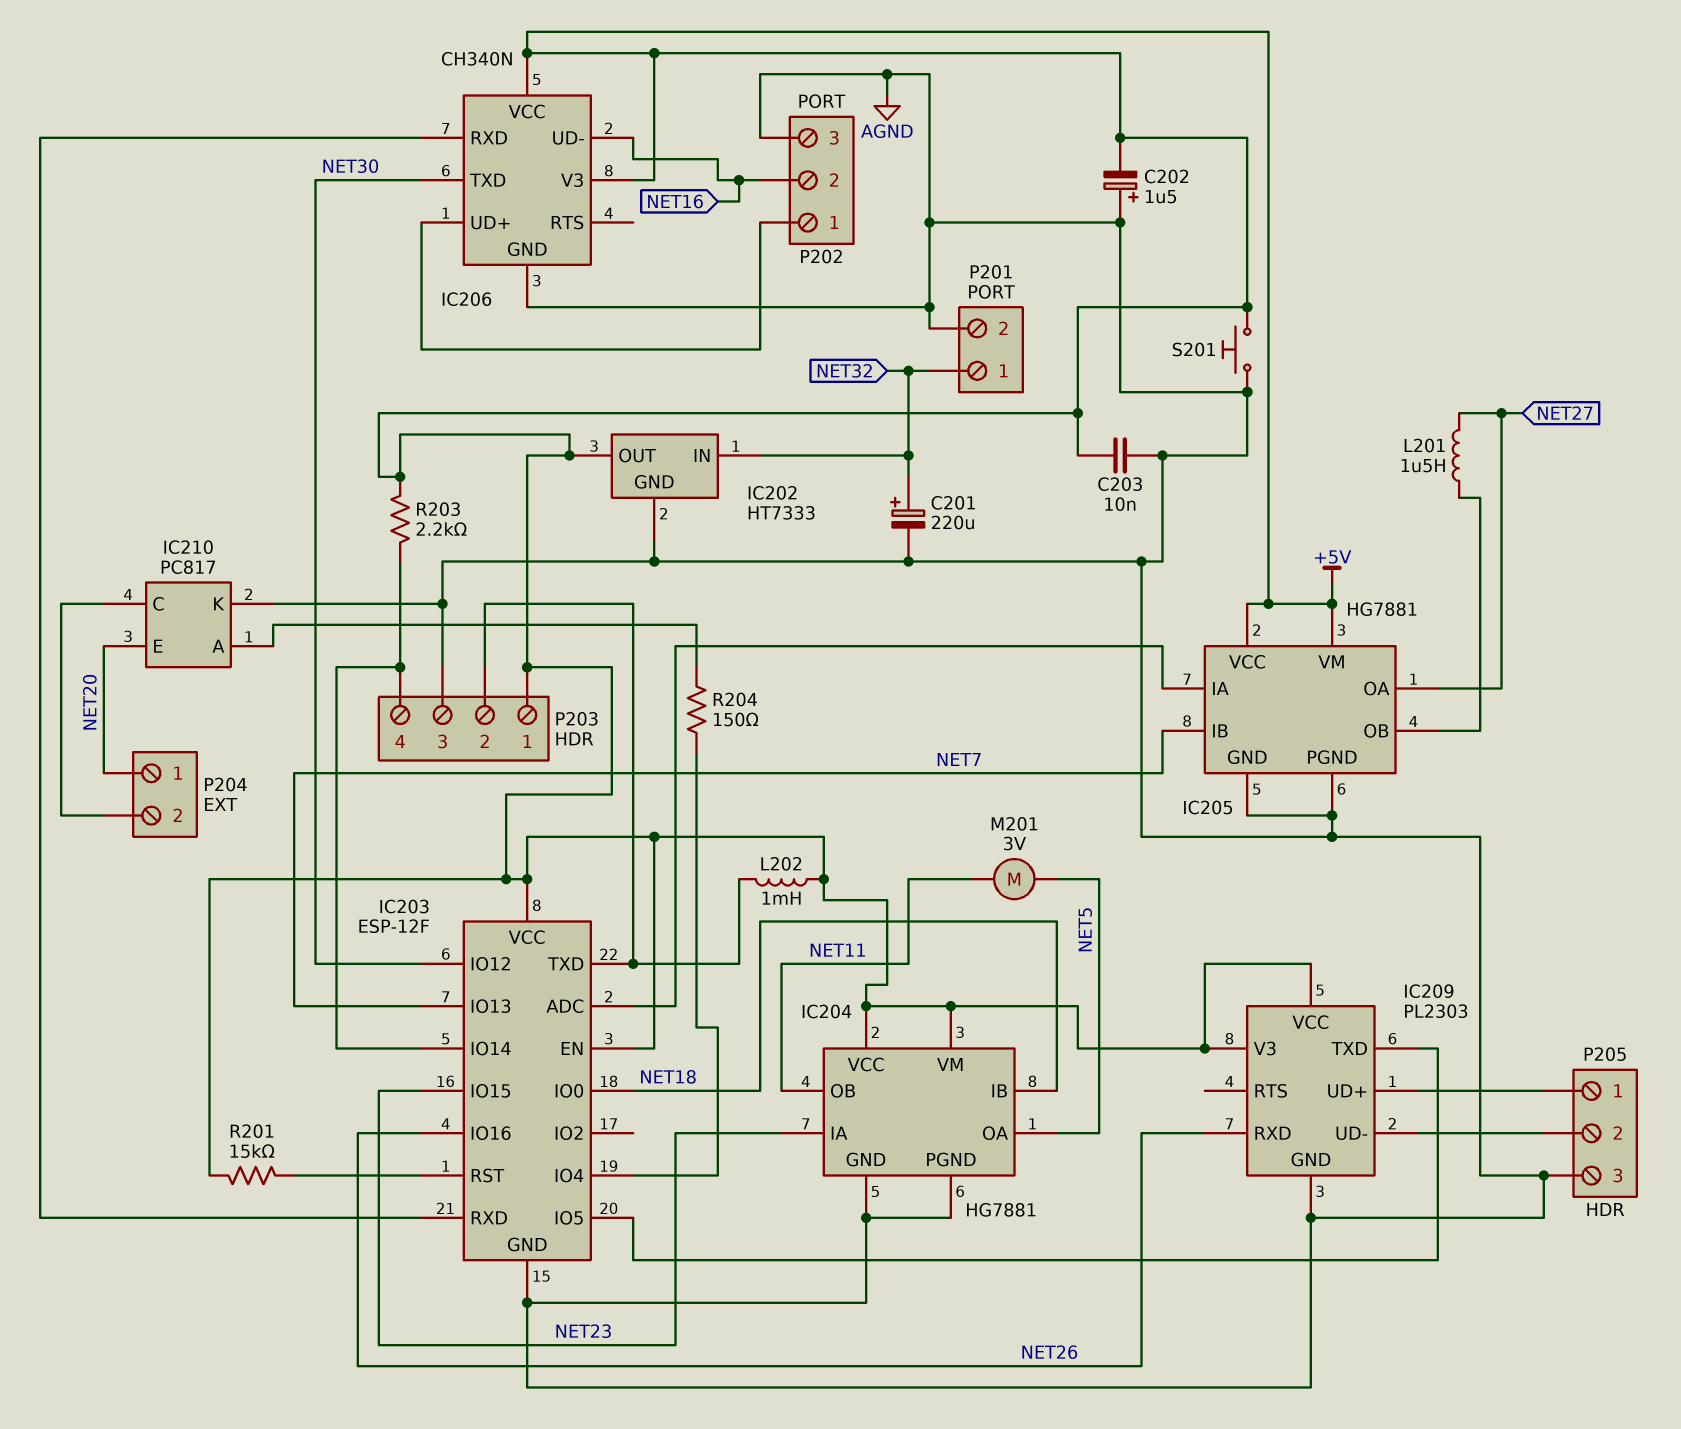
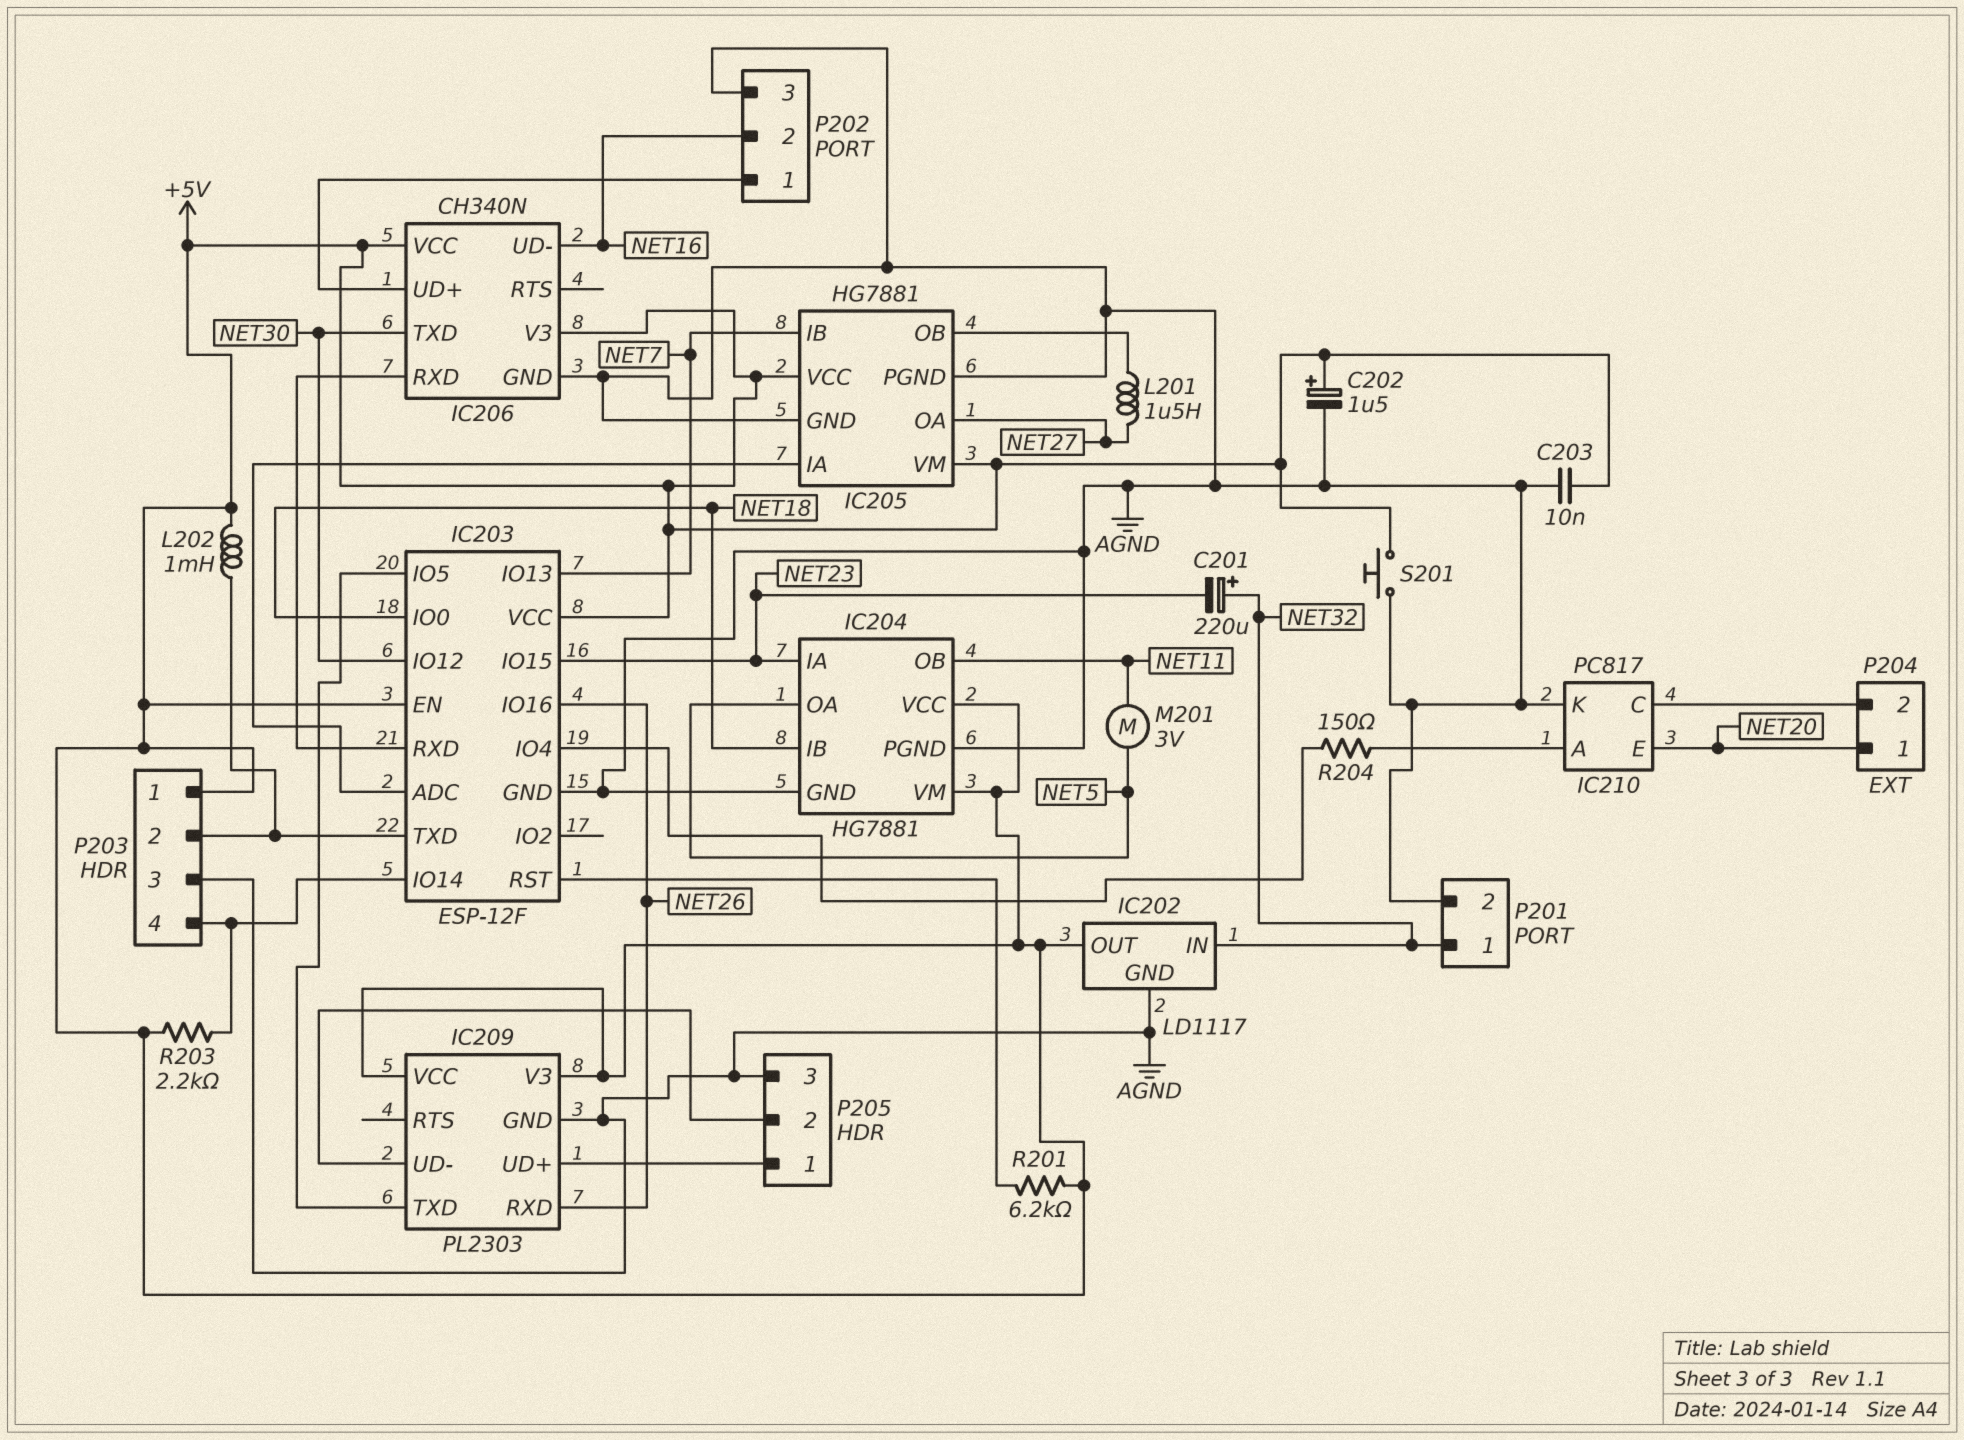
C201: 220uF (plus NET32, minus AGND) -> 220uF (plus NET32, minus NET23)
C202: 1.5uF (plus AGND, minus +5V) -> 1.5uF (plus +5V, minus AGND)
IC202: HT7333 -> LD1117
R201: 15k (+5V, IC203/RST) -> 6.2k (+5V, IC203/RST)

